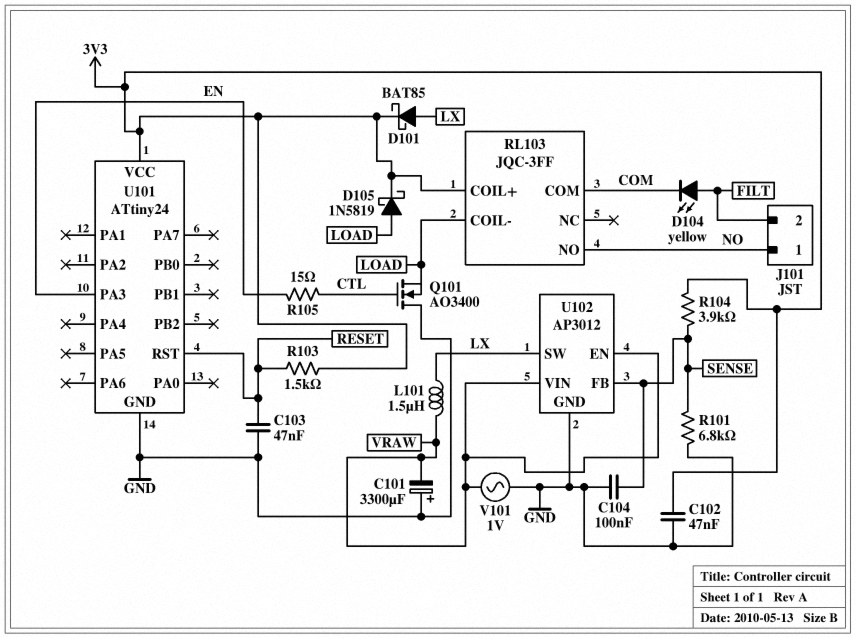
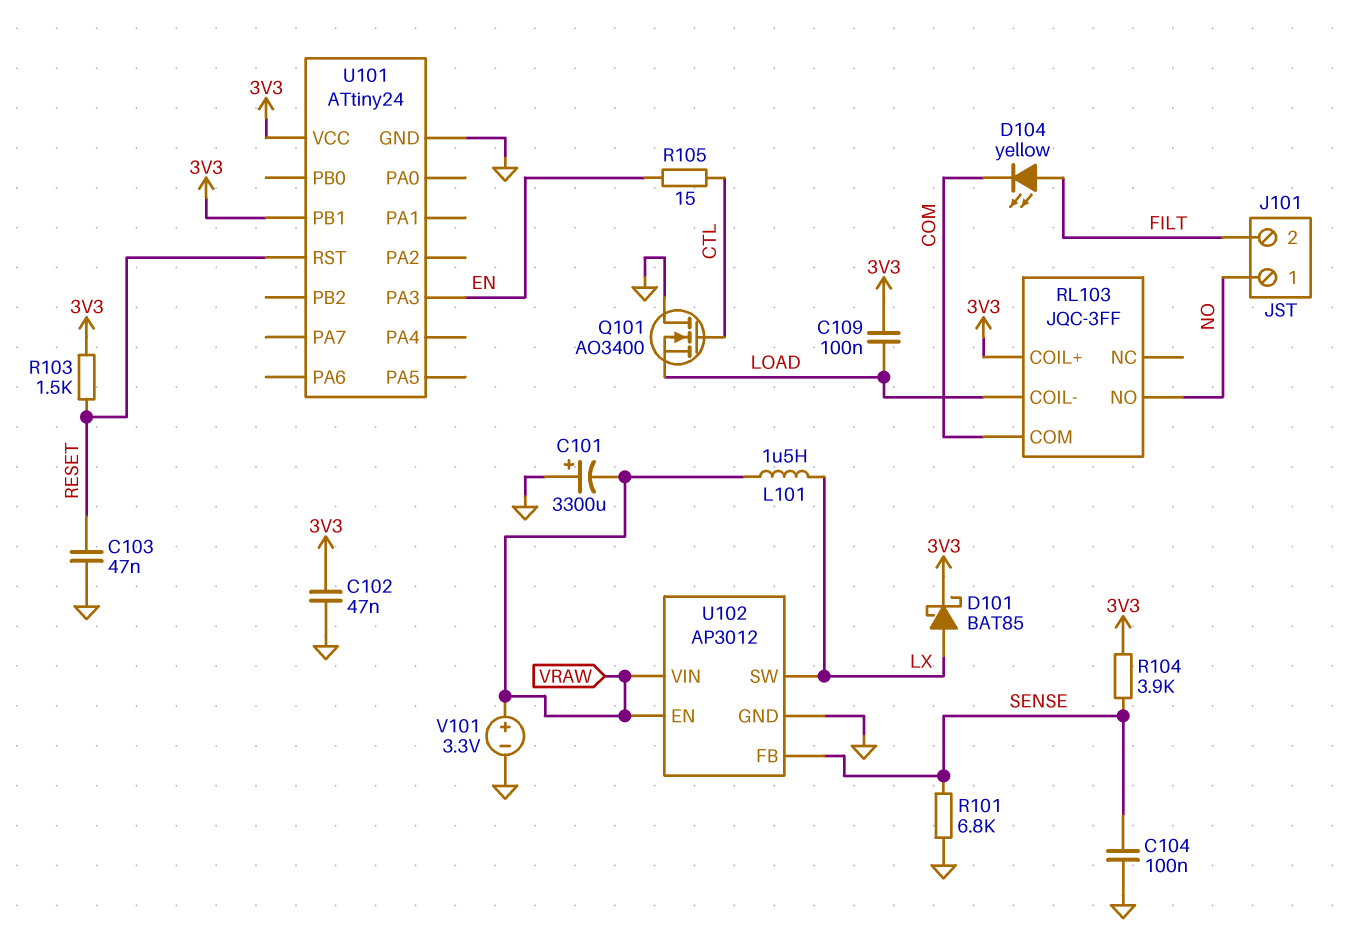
C109: none -> 100nF (3V3, LOAD)
D105: schottky 1N5819 (A LOAD, K 3V3) -> none
U101 pin PB1: none -> 3V3
V101: AC 1V (GND, VRAW) -> 3.3V (plus VRAW, minus GND)

